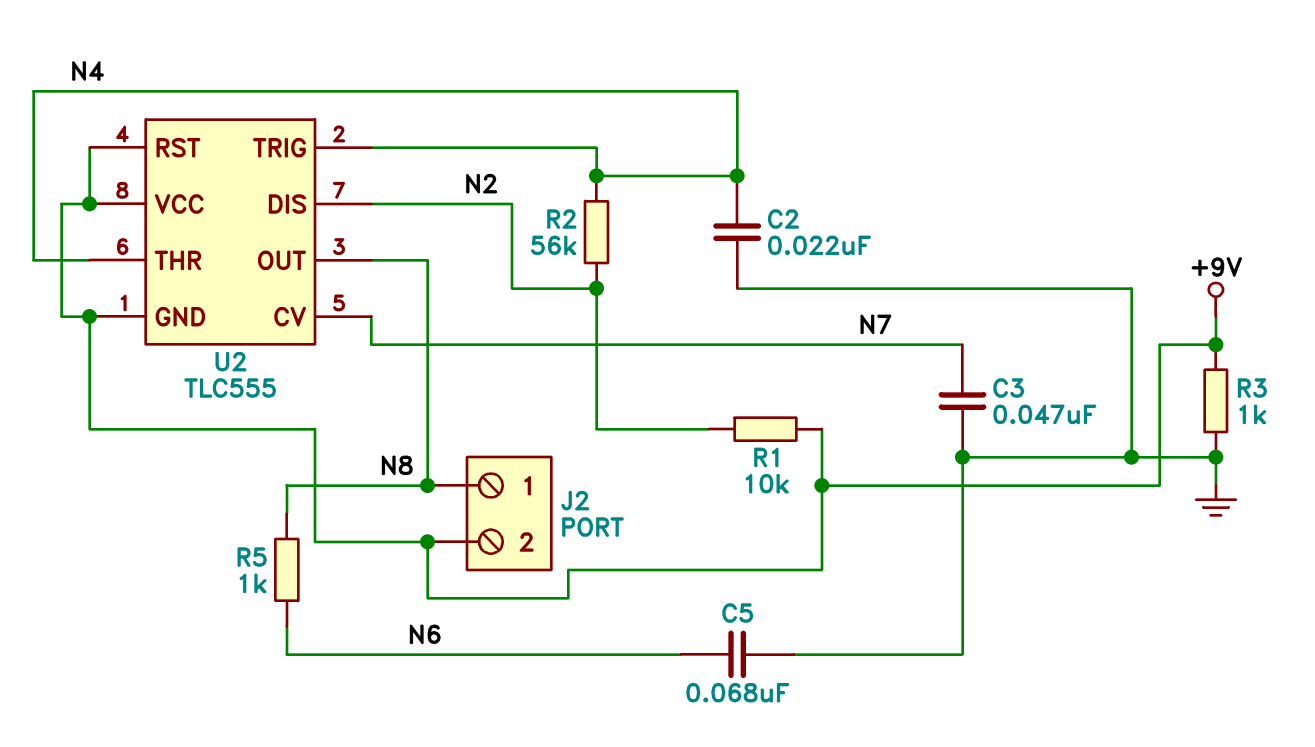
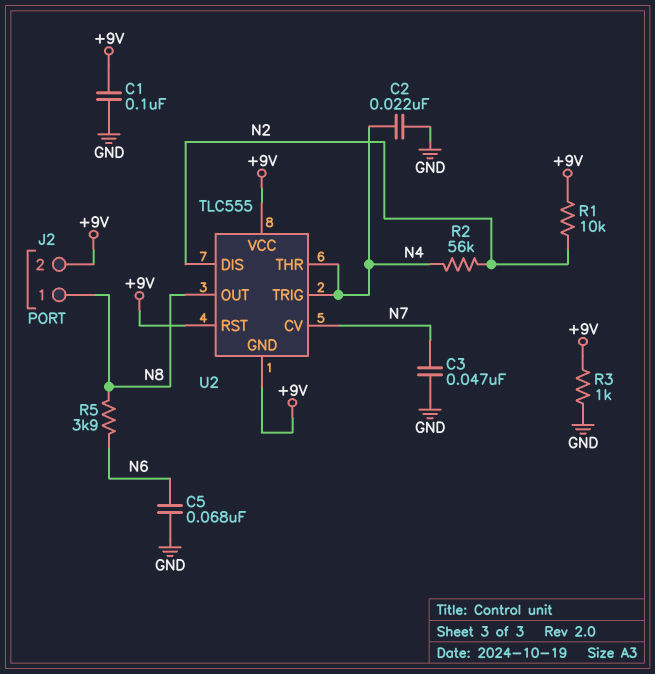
C1: none -> 100nF (+9V, GND)
R5: 1k (N6, N8) -> 3.9k (N6, N8)

